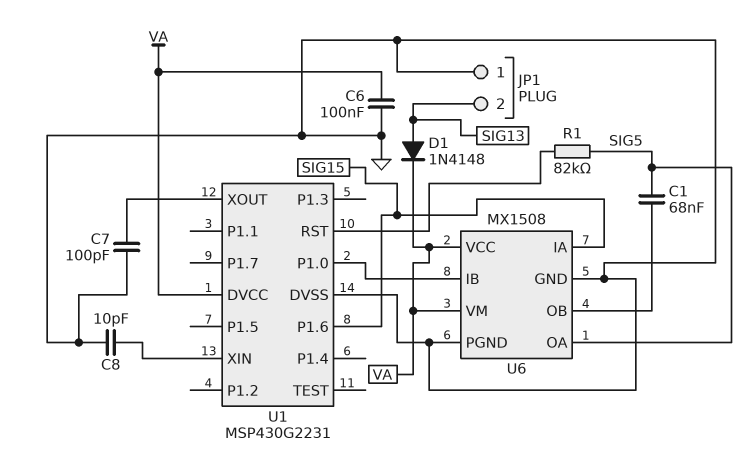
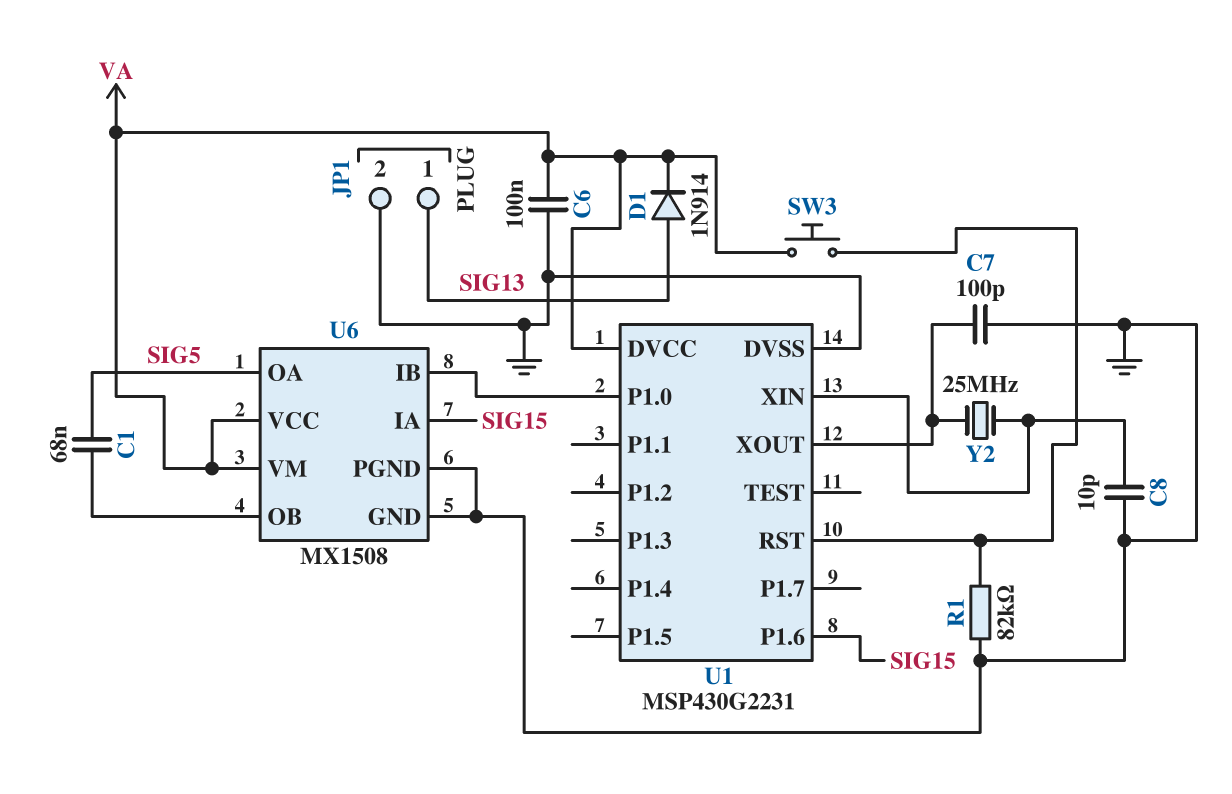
D1: diode 1N4148 (A SIG13, K VA) -> diode 1N914 (A SIG13, K VA)
JP1 pin 1: GND -> SIG13
JP1 pin 2: SIG13 -> GND
R1: 82k (SIG5, U1/RST) -> 82k (GND, U1/RST)
SW3: none -> button (U1/RST, VA)
Y2: none -> 25MHz (U1/XIN, U1/XOUT)

